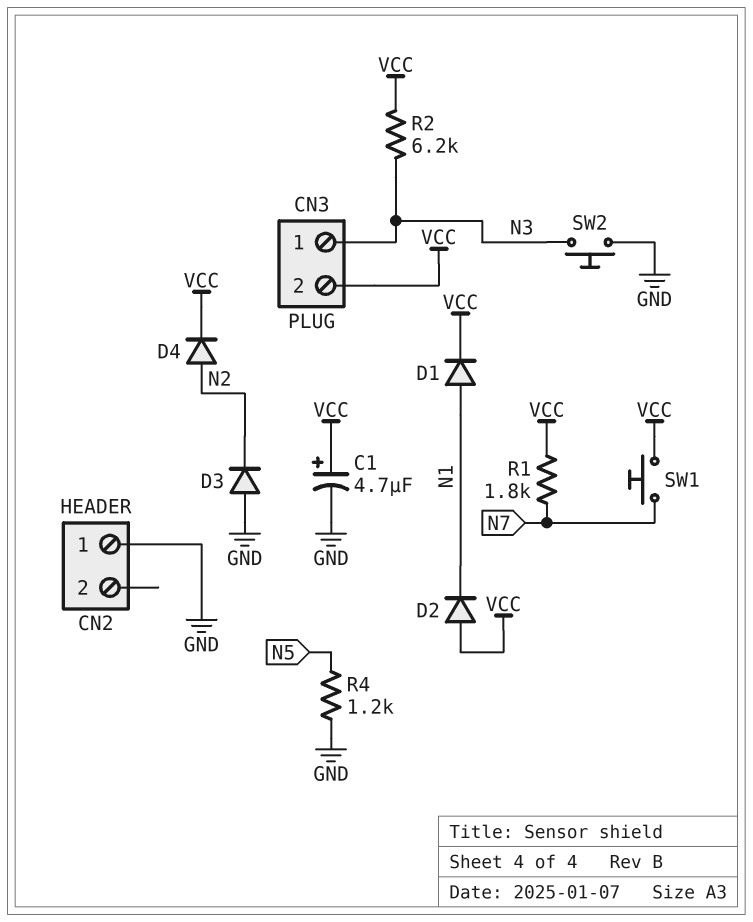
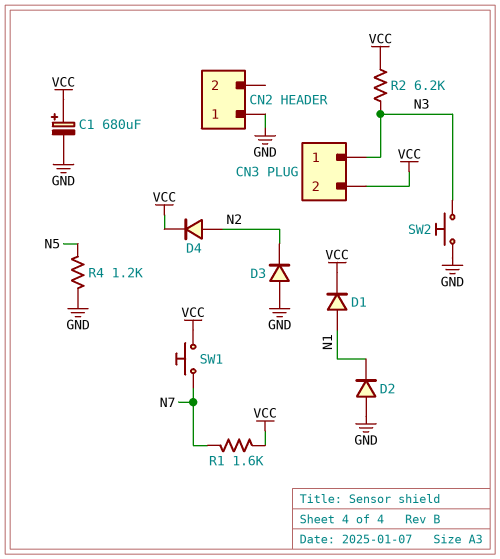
C1: 4.7uF (plus VCC, minus GND) -> 680uF (plus VCC, minus GND)
D2: diode (A VCC, K N1) -> diode (A GND, K N1)
R1: 1.8k (N7, VCC) -> 1.6k (N7, VCC)

